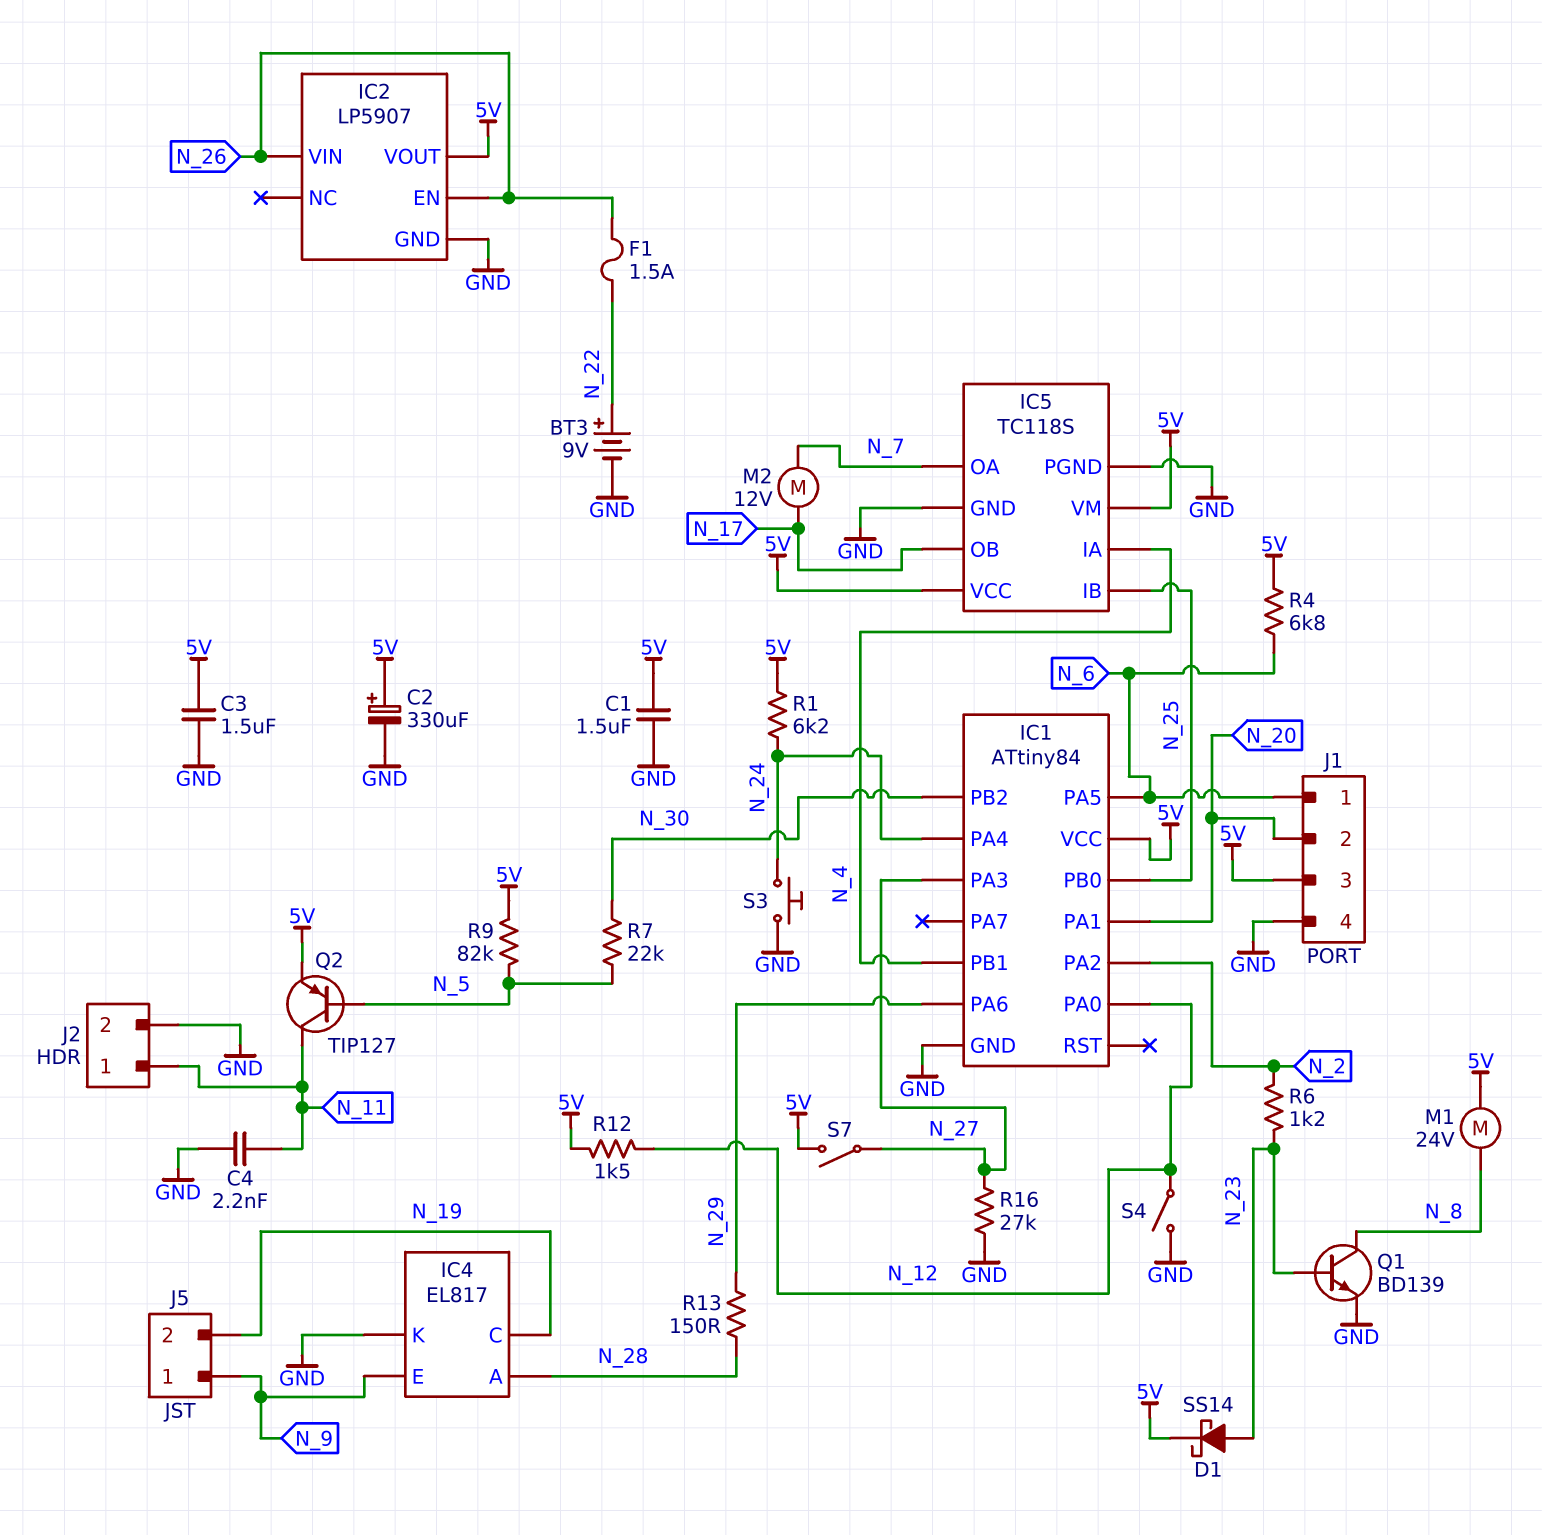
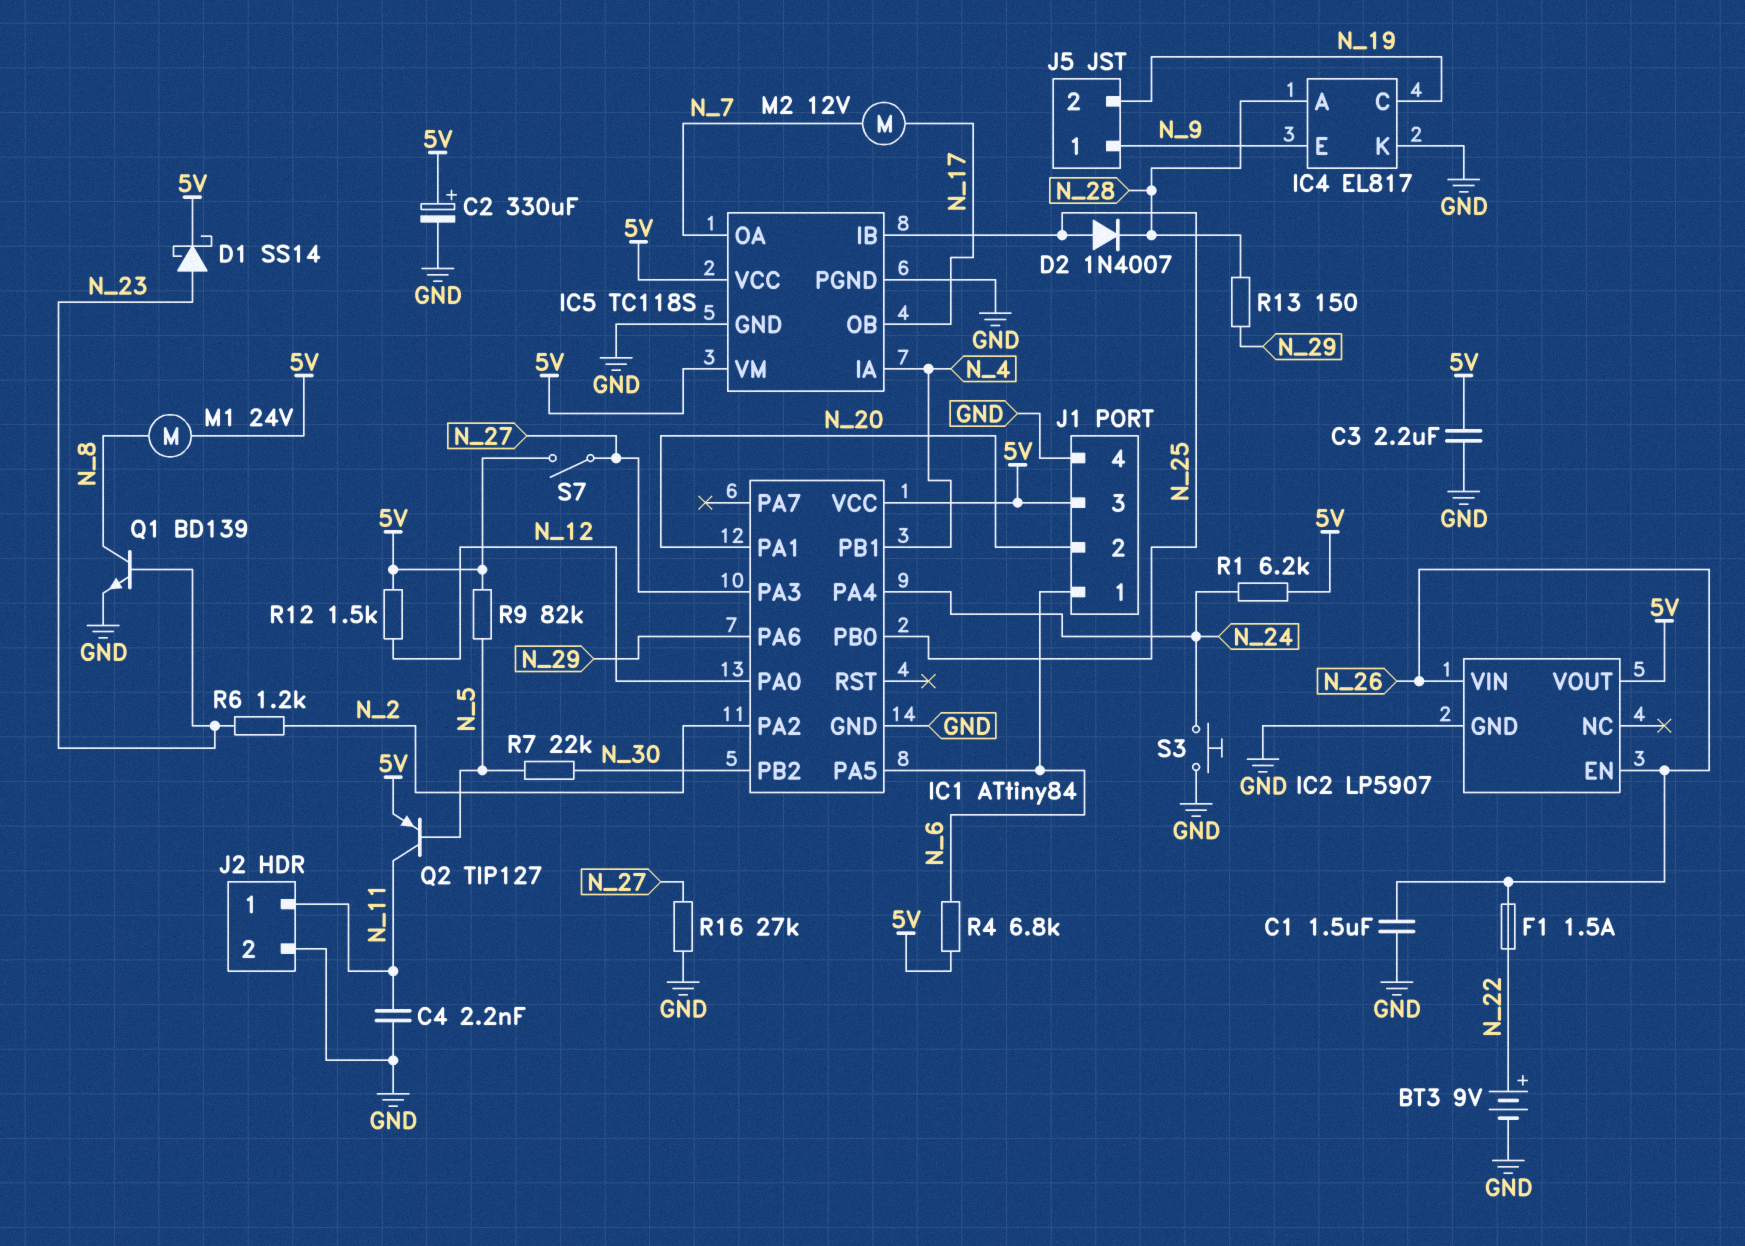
C1: 1.5uF (5V, GND) -> 1.5uF (GND, N_26)
C3: 1.5uF (5V, GND) -> 2.2uF (5V, GND)
D2: none -> diode 1N4007 (A N_25, K N_28)
S4: switch (GND, N_12) -> none

